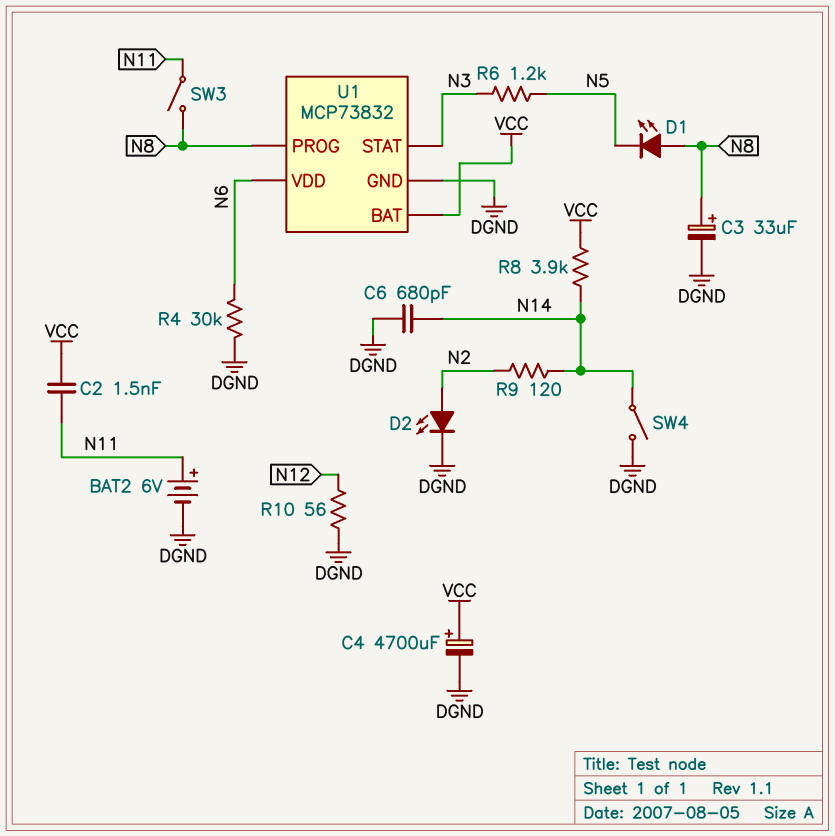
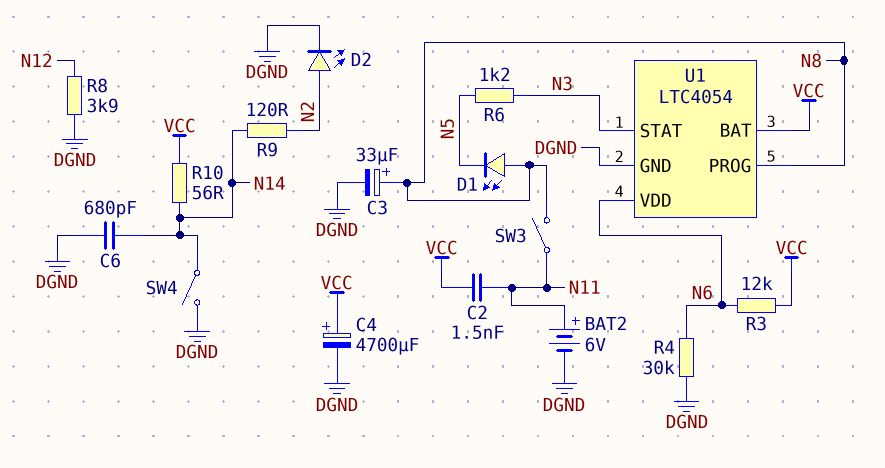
R3: none -> 12k (N6, VCC)
R8: 3.9k (N14, VCC) -> 3.9k (DGND, N12)
R10: 56 (DGND, N12) -> 56 (N14, VCC)
U1: MCP73832 -> LTC4054

